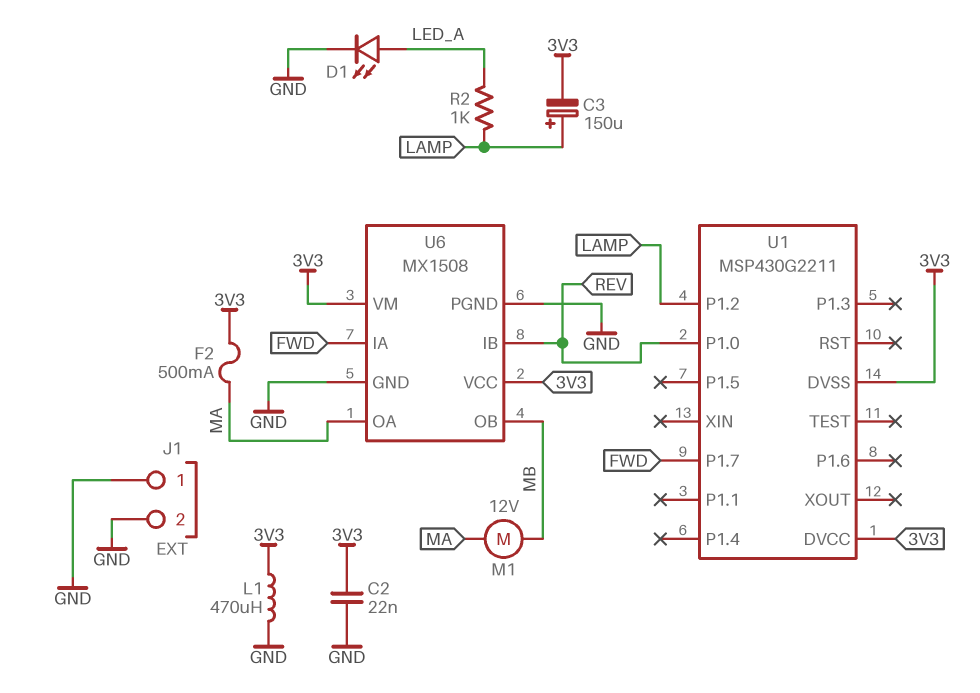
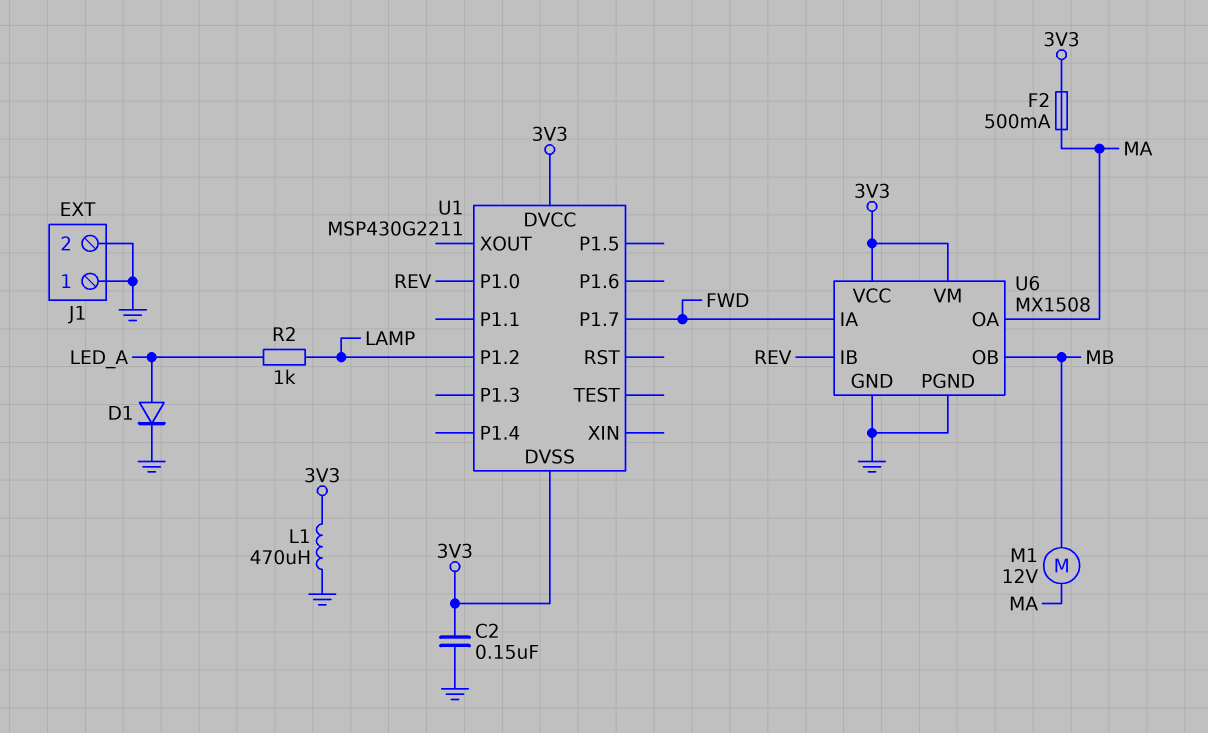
C2: 22nF (3V3, GND) -> 150nF (3V3, GND)
C3: 150uF (plus LAMP, minus 3V3) -> none
D1: LED (A LED_A, K GND) -> diode (A LED_A, K GND)

